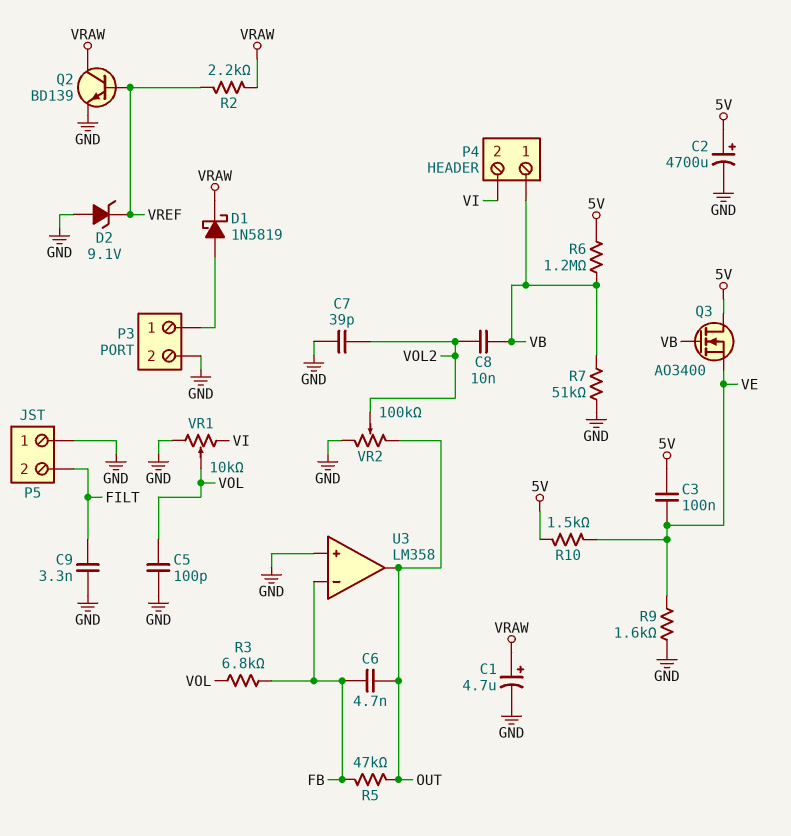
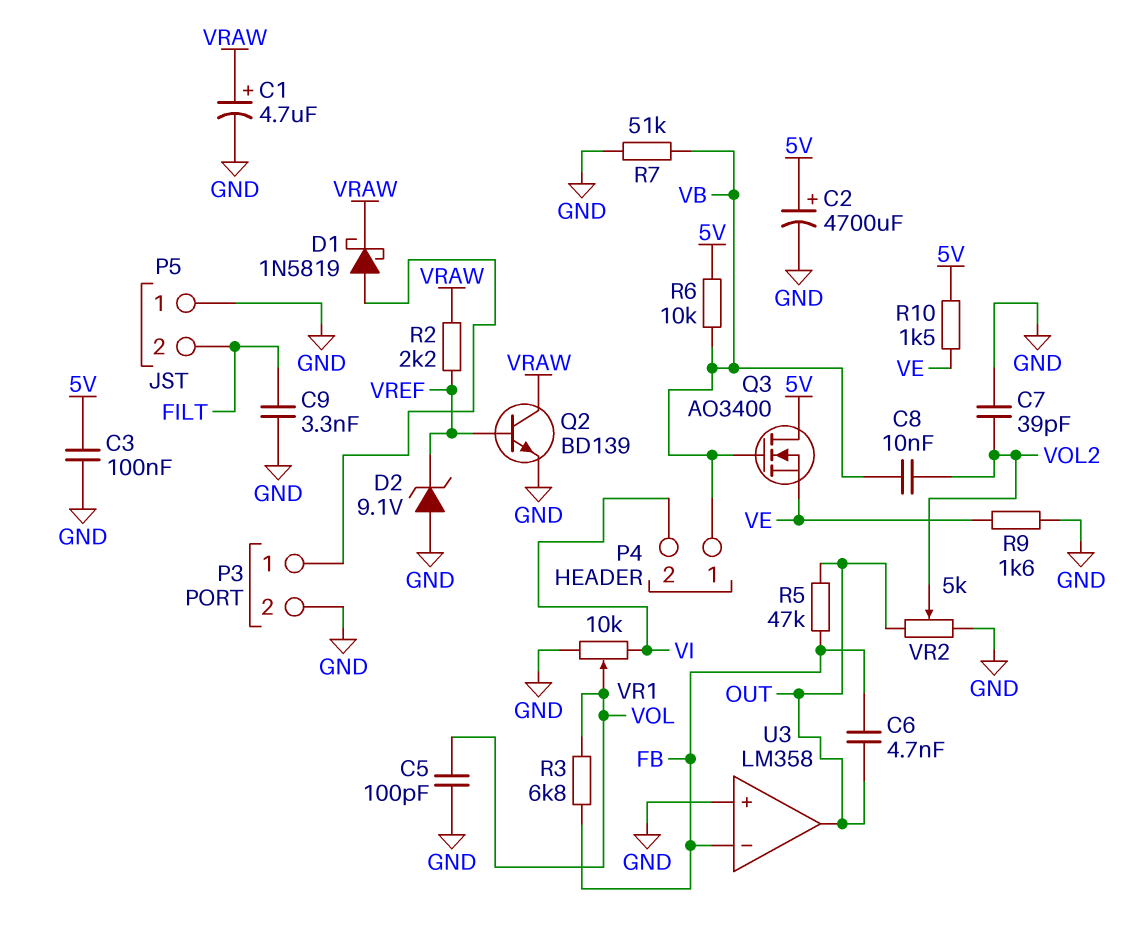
C3: 100nF (5V, VE) -> 100nF (5V, GND)
R6: 1.2M (5V, VB) -> 10k (5V, VB)
VR2: 100k (GND, OUT, wiper VOL2) -> 5k (GND, OUT, wiper VOL2)

